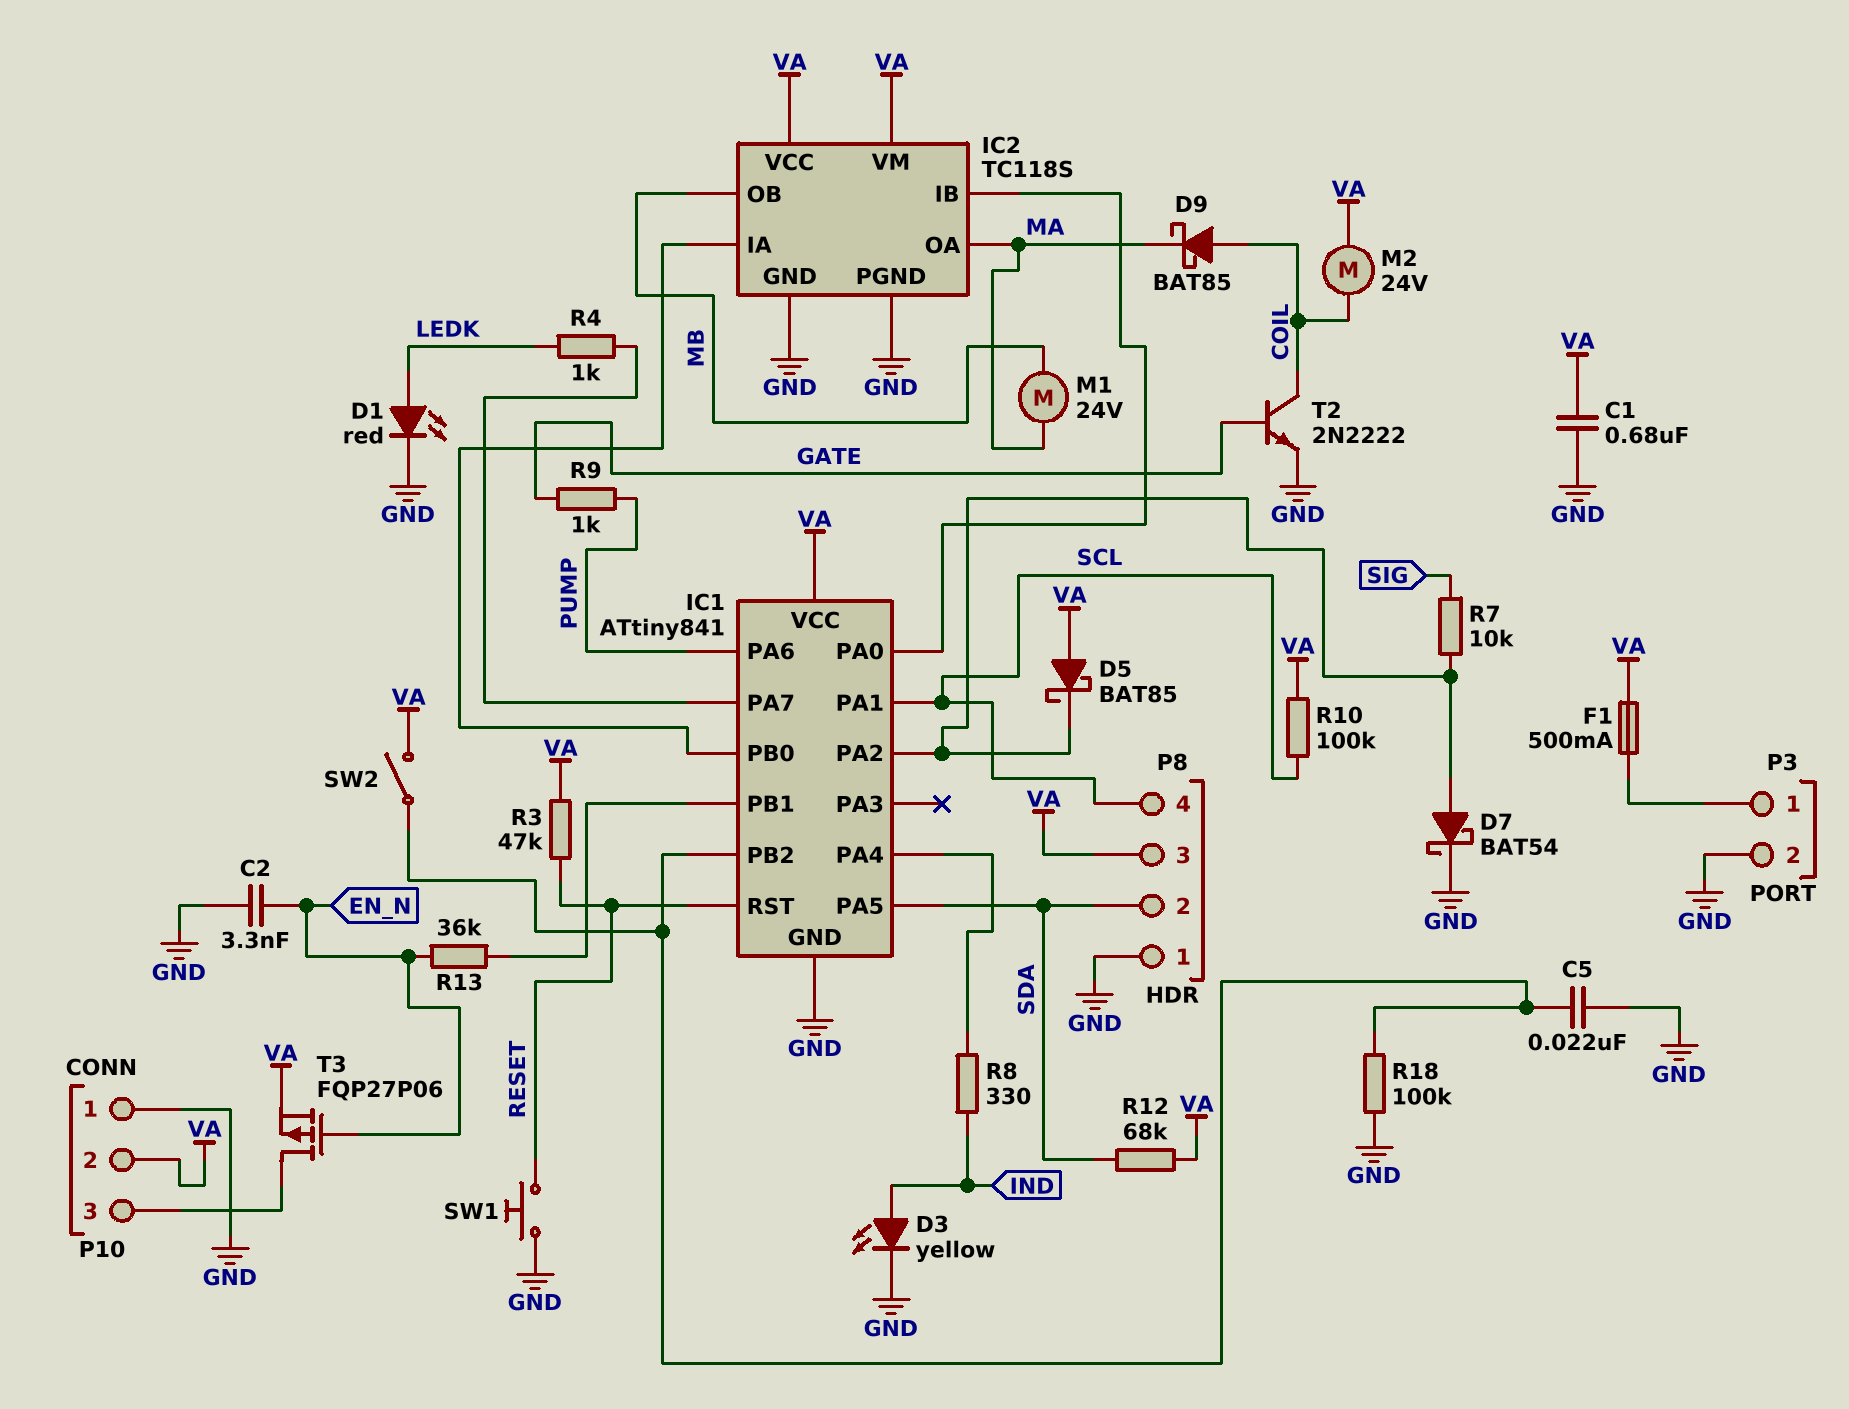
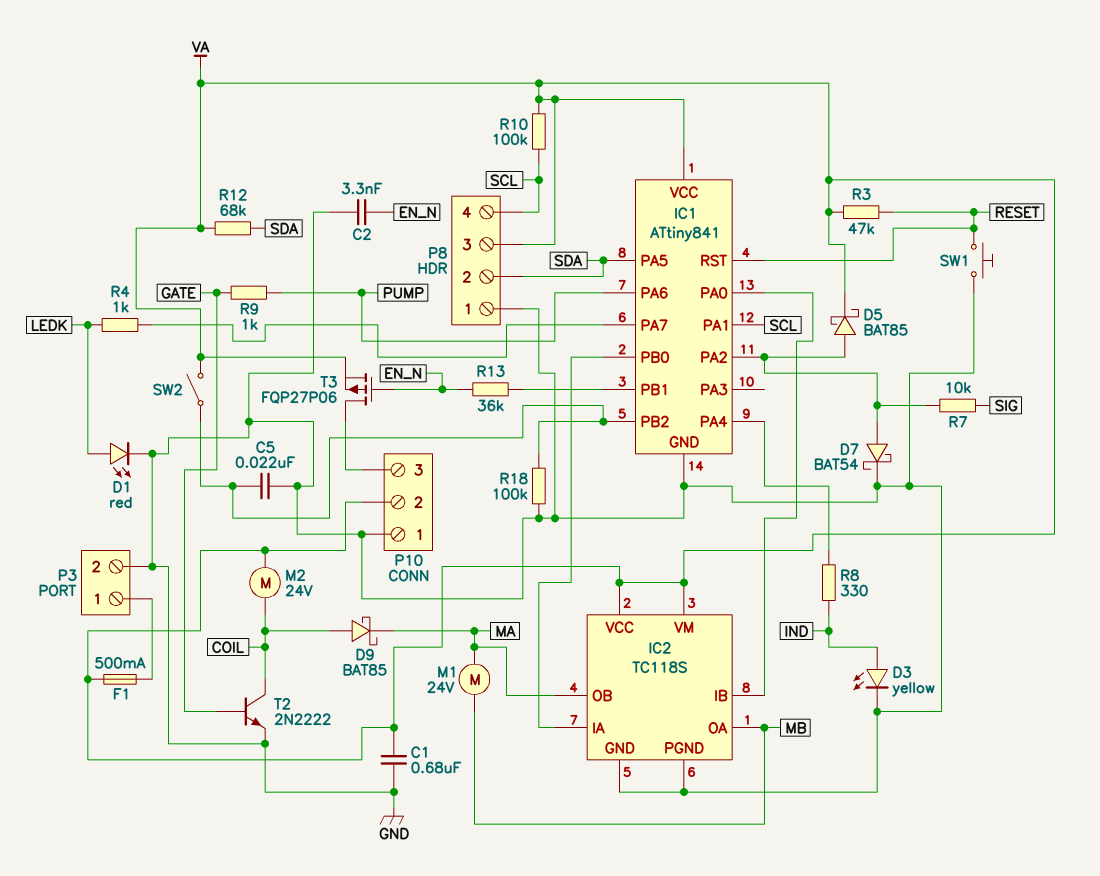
D5: schottky BAT85 (A VA, K IC1/PA2) -> schottky BAT85 (A IC1/PA2, K VA)
IC2 pin OA: MA -> MB
IC2 pin OB: MB -> MA

